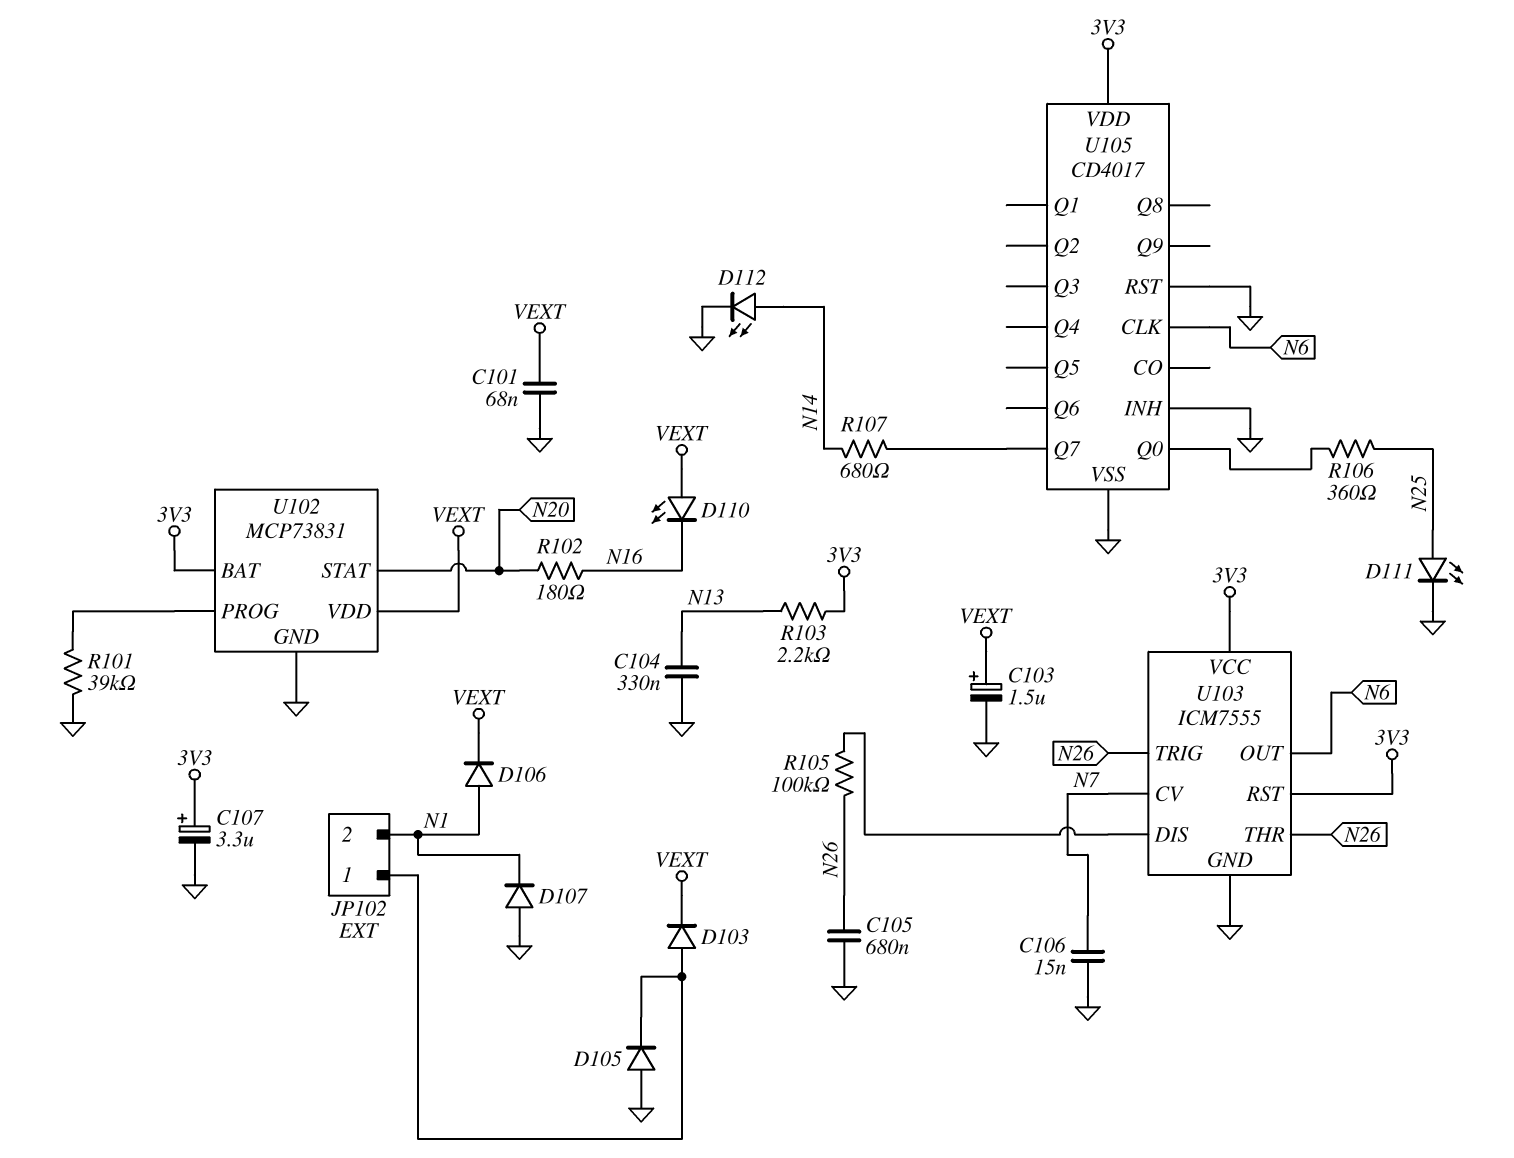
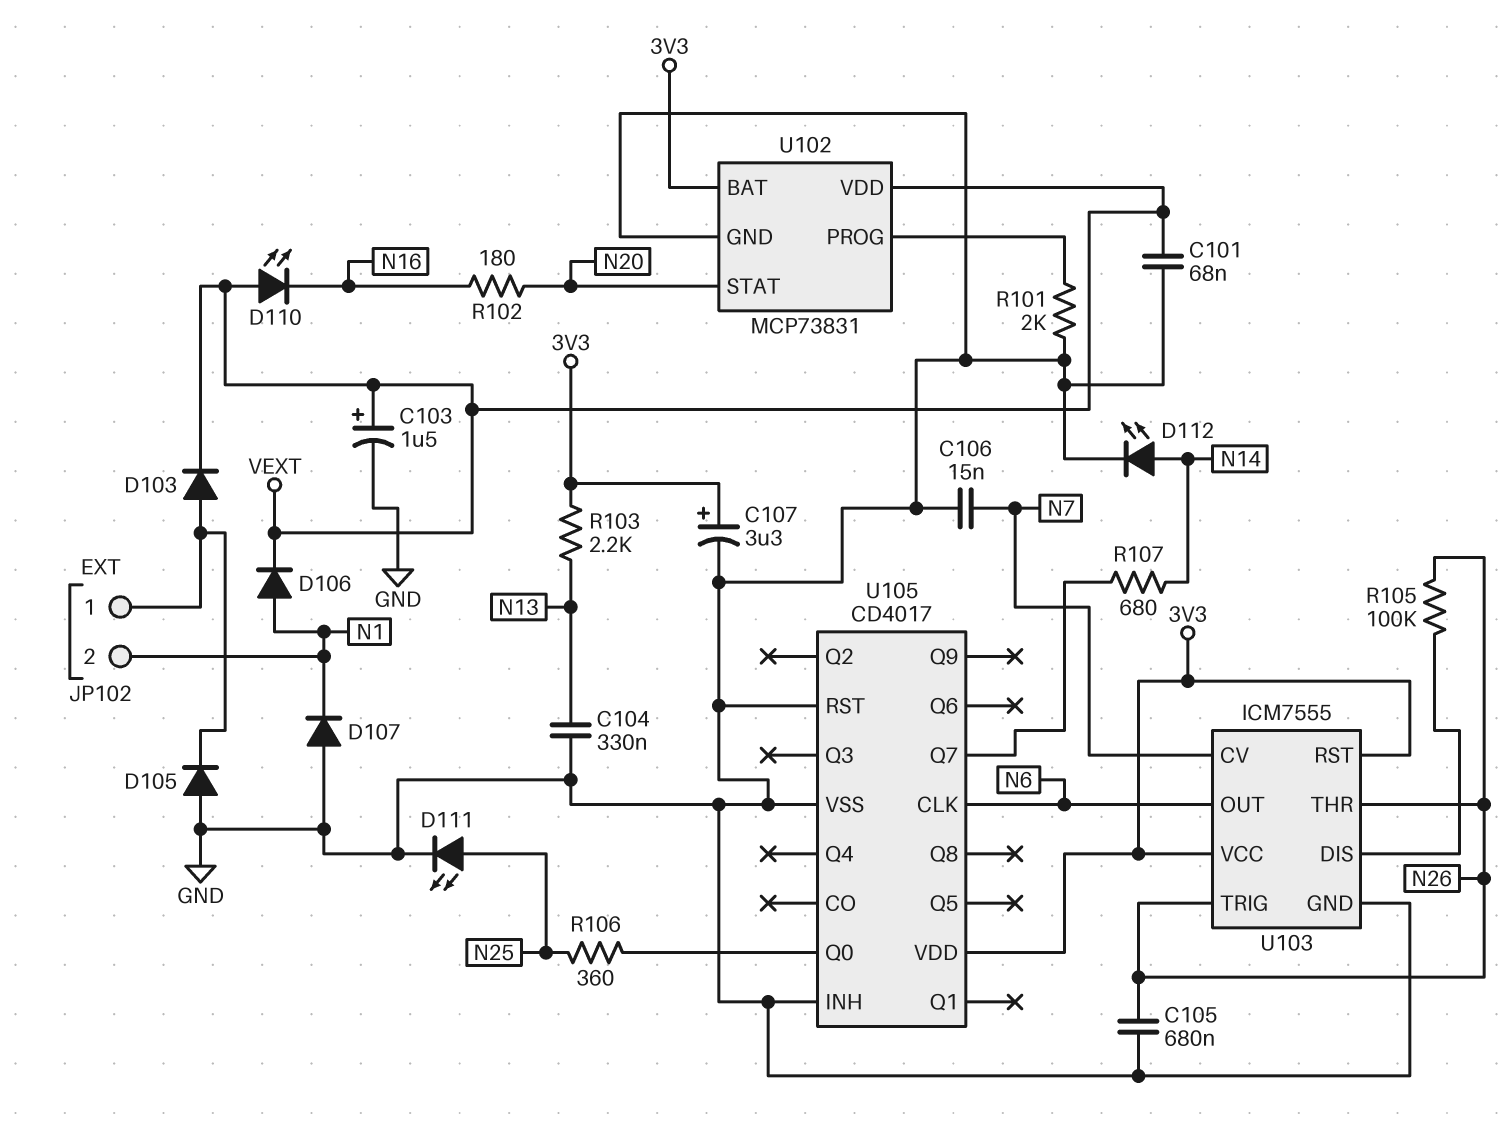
R101: 39k (GND, U102/PROG) -> 2k (GND, U102/PROG)

